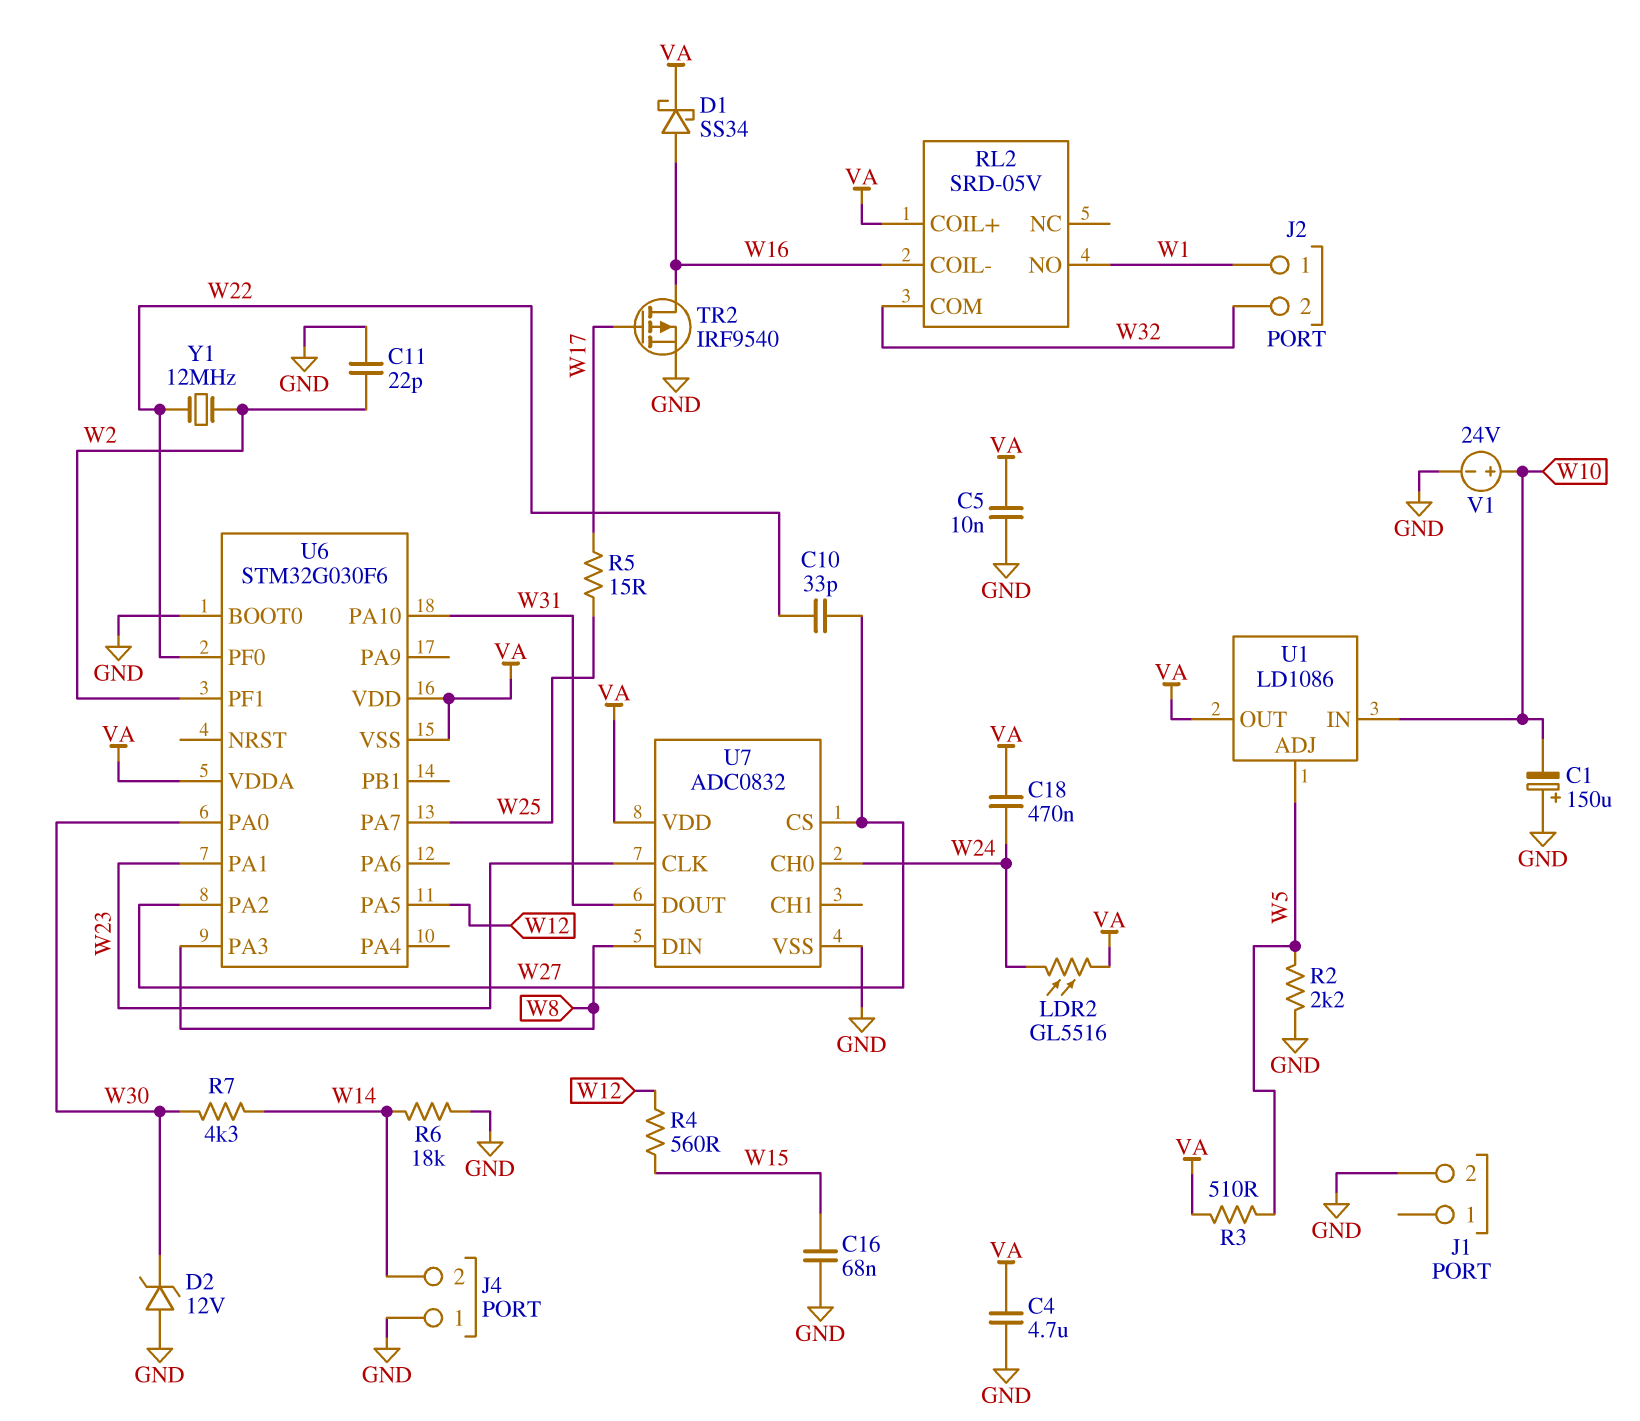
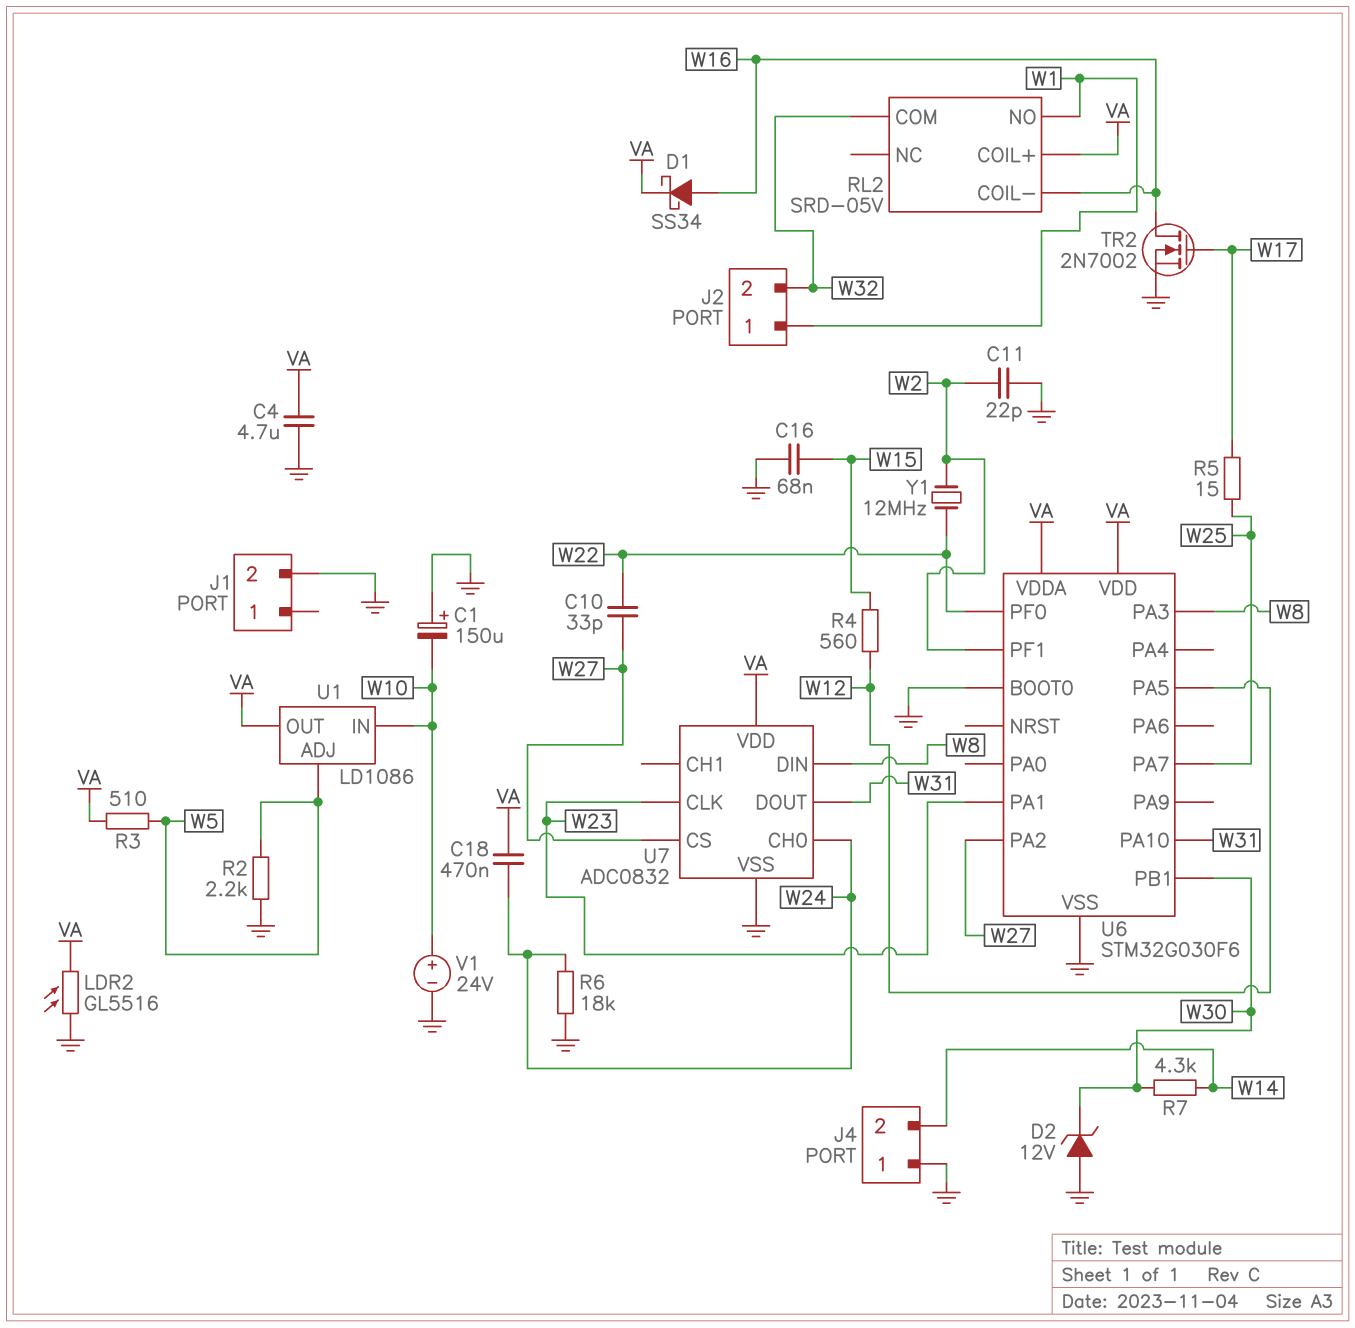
C5: 10nF (GND, VA) -> none
LDR2: GL5516 (VA, W24) -> GL5516 (GND, VA)
R6: 18k (GND, W14) -> 18k (GND, W24)
TR2: PMOS IRF9540 (G W17, D W16, S GND) -> NMOS 2N7002 (G W17, D W16, S GND)
U6 pin PA0: W30 -> none
U6 pin PB1: none -> W30
U6 pin VSS: VA -> GND

